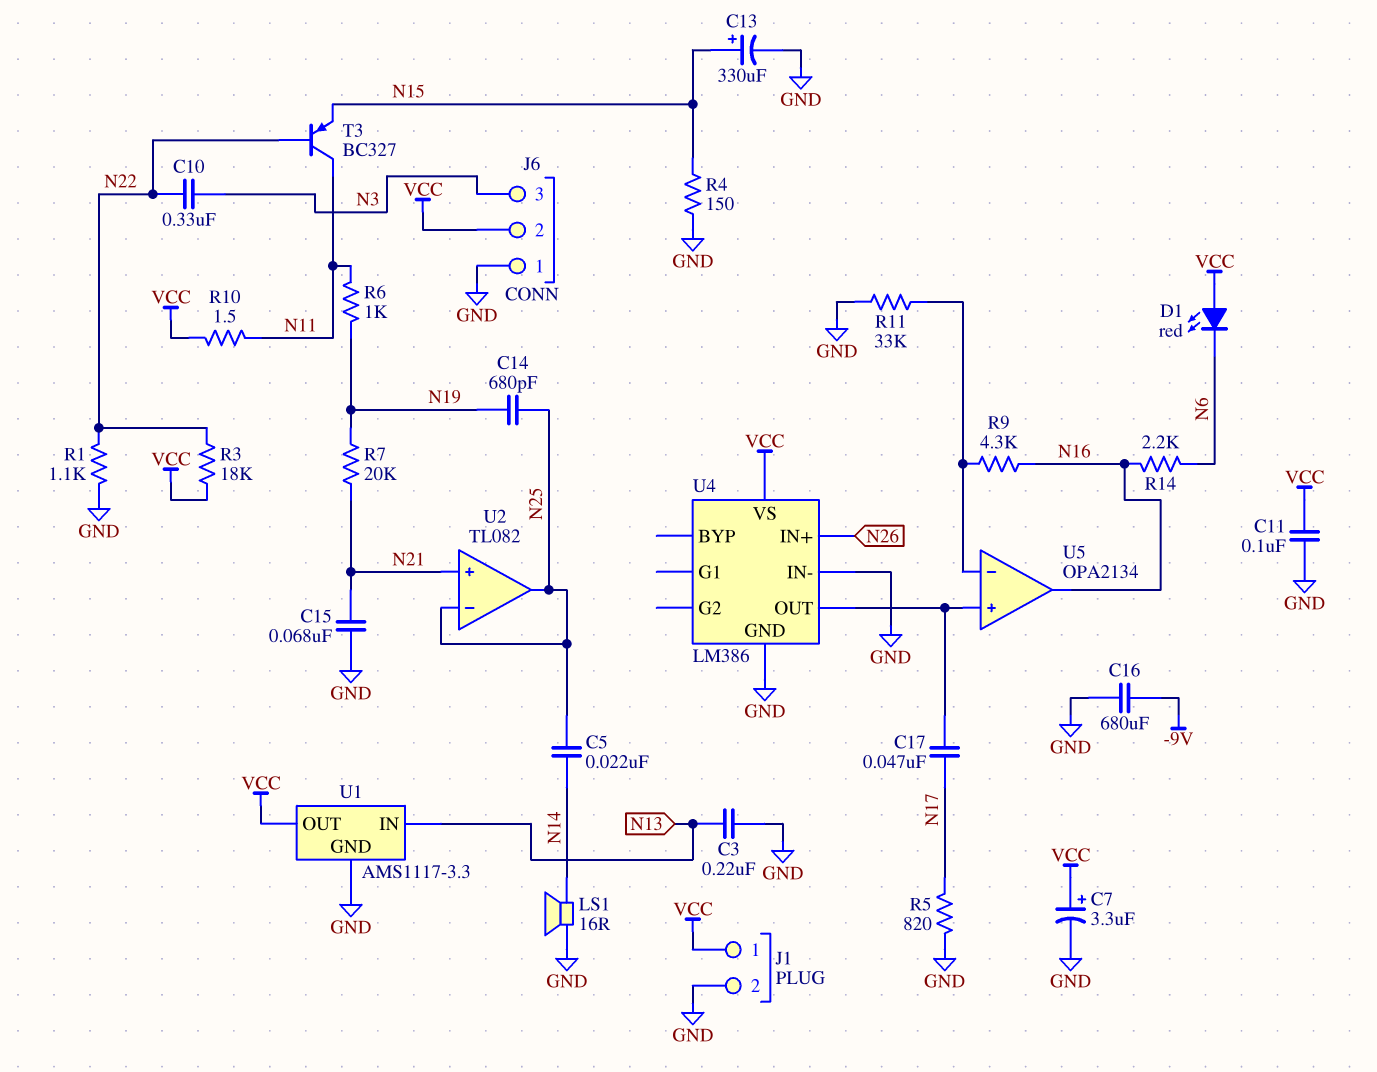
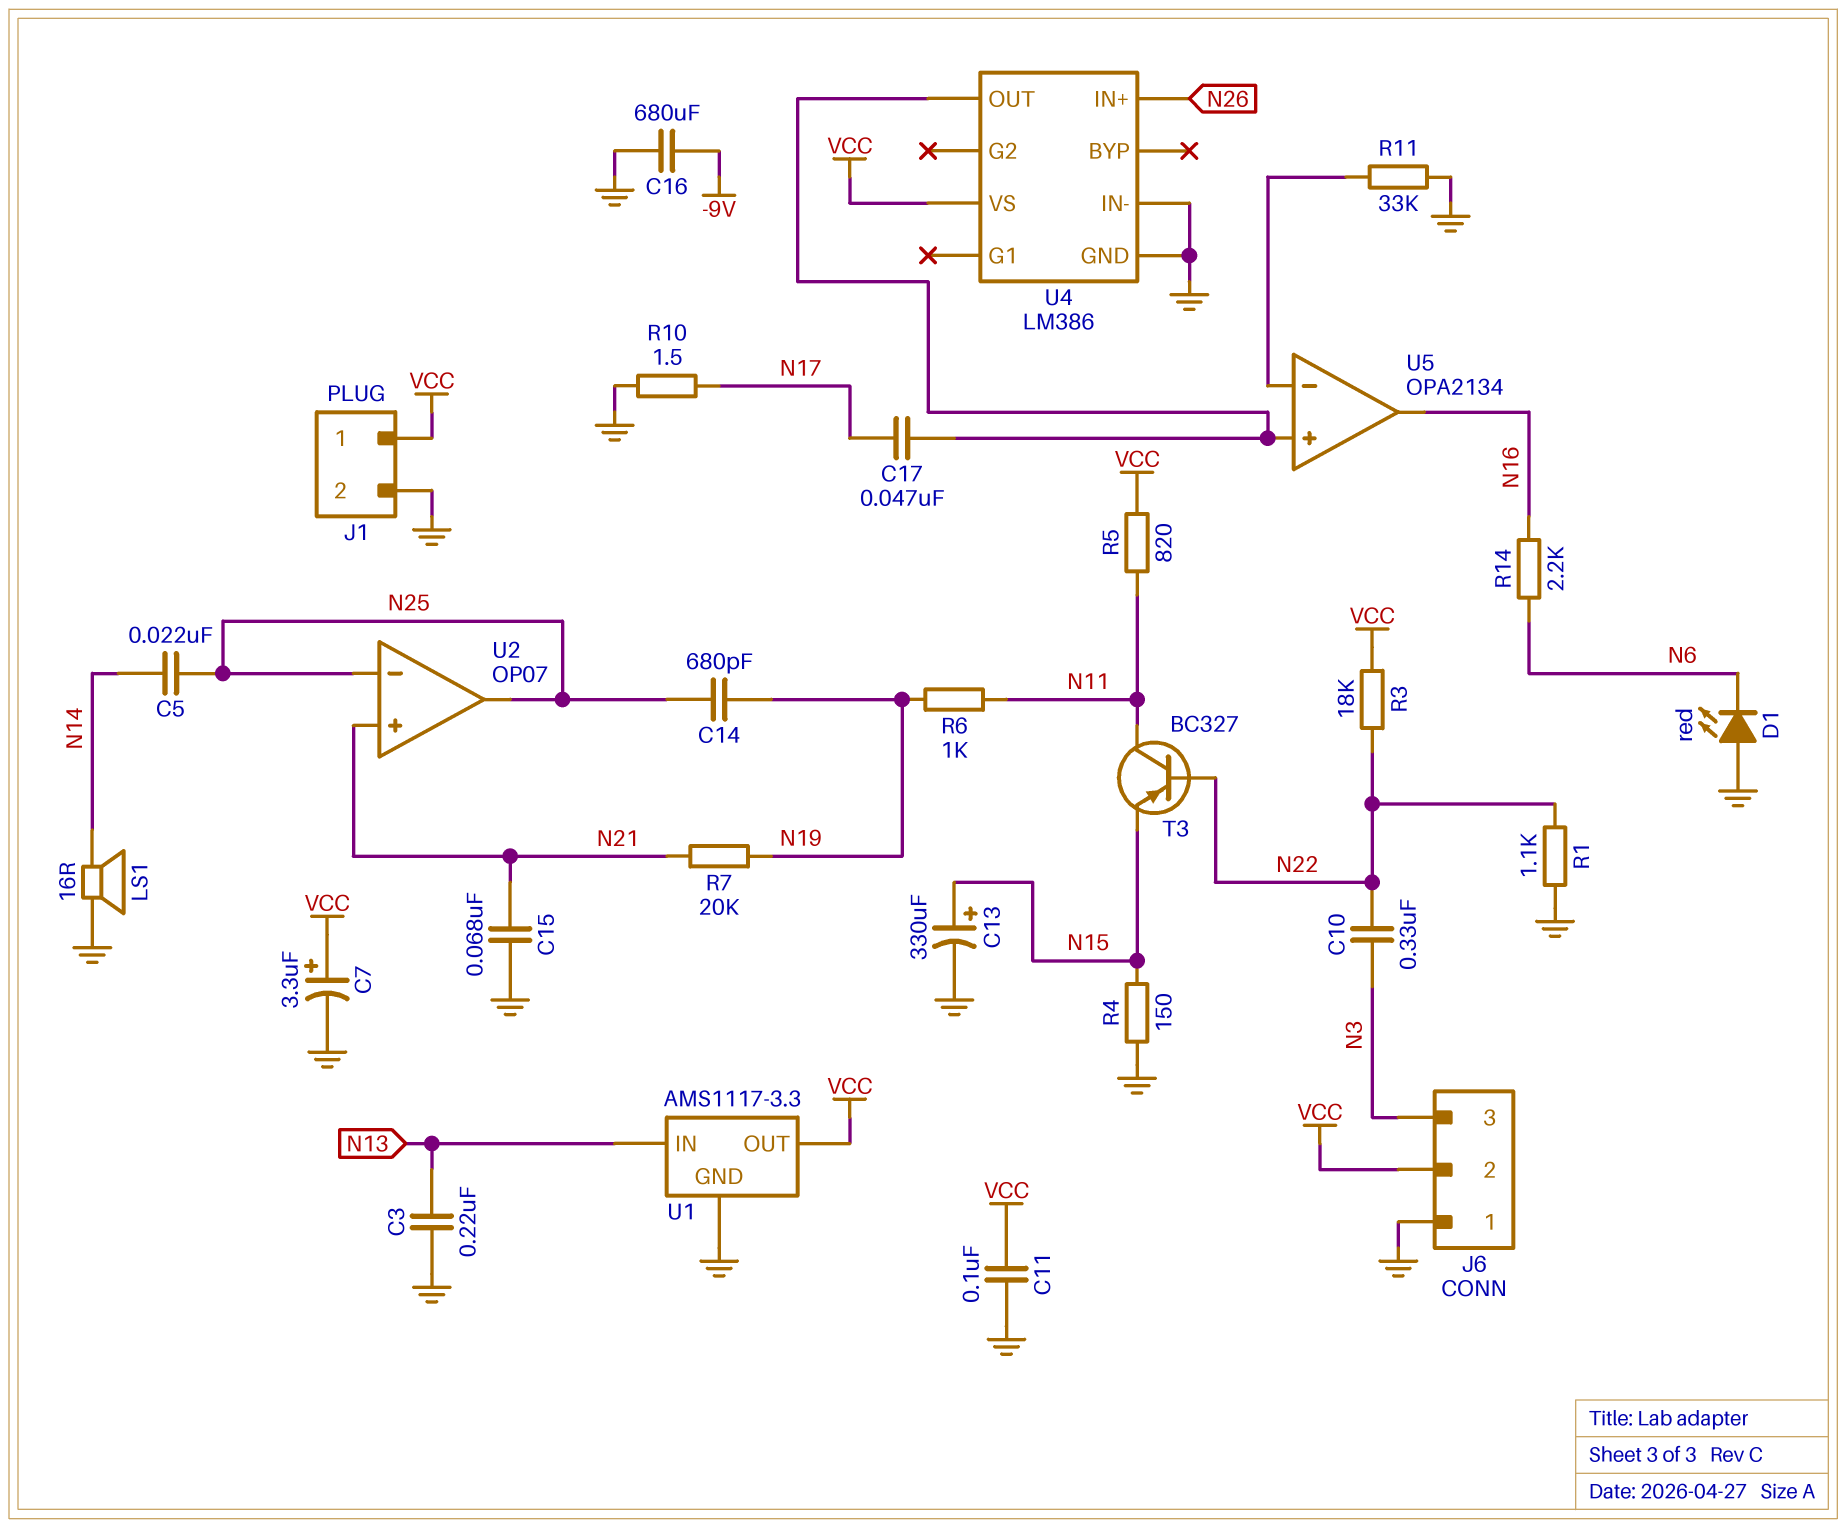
D1: LED red (A VCC, K N6) -> LED red (A GND, K N6)
R5: 820 (GND, N17) -> 820 (N11, VCC)
R9: 4.3k (N16, U5/in-) -> none
R10: 1.5 (N11, VCC) -> 1.5 (GND, N17)
U2: TL082 -> OP07

